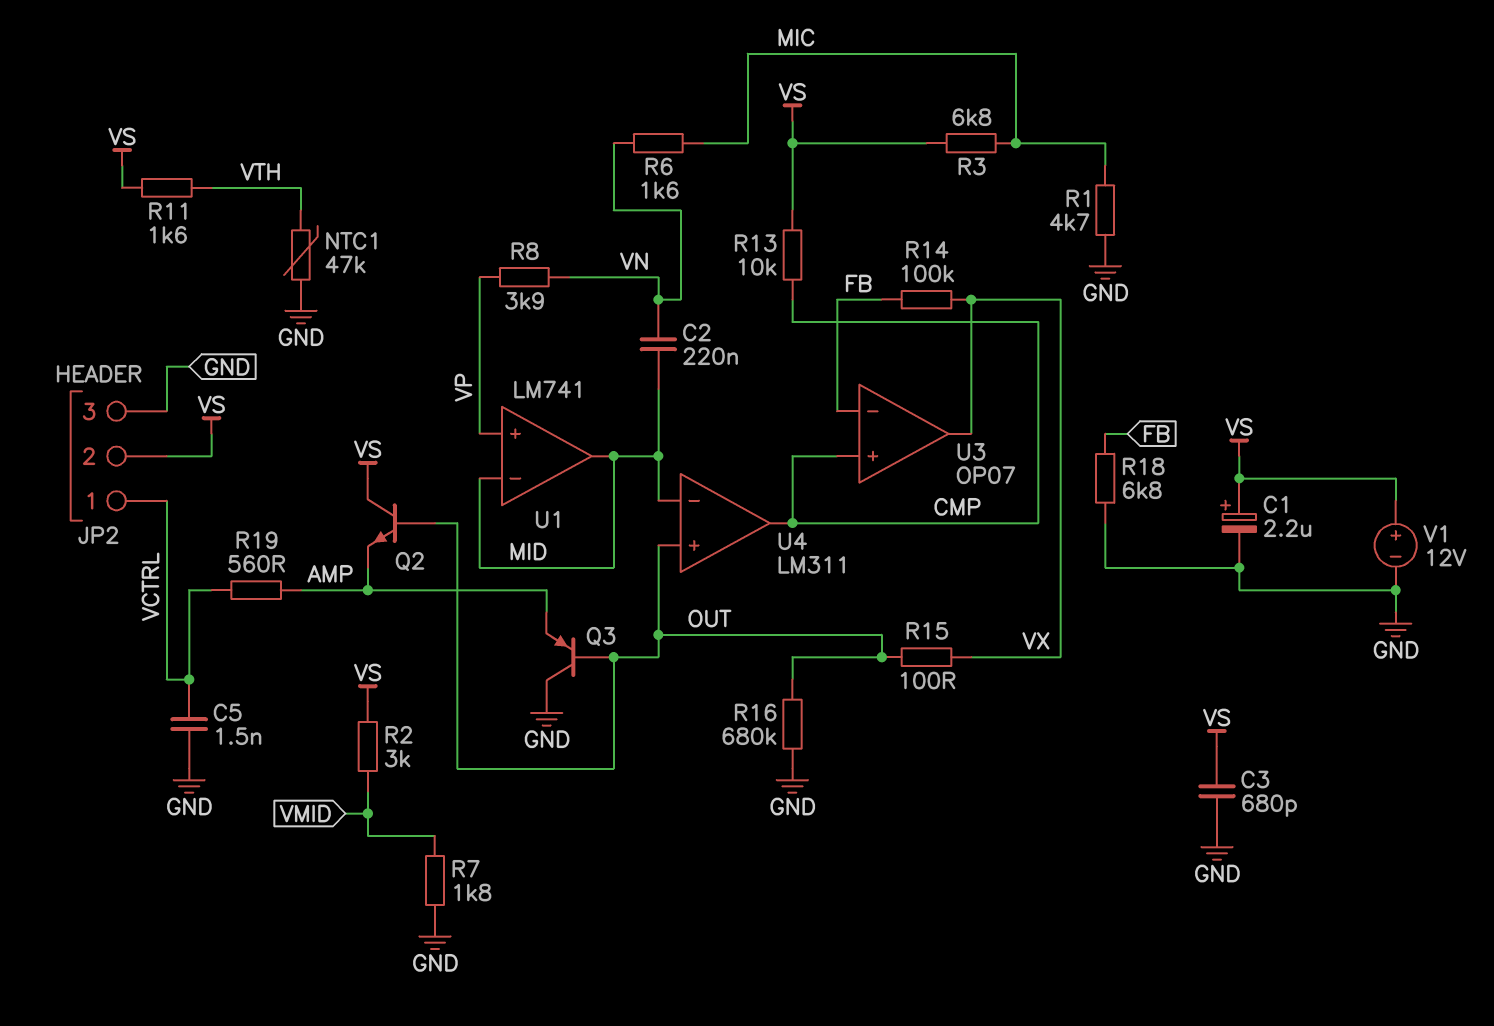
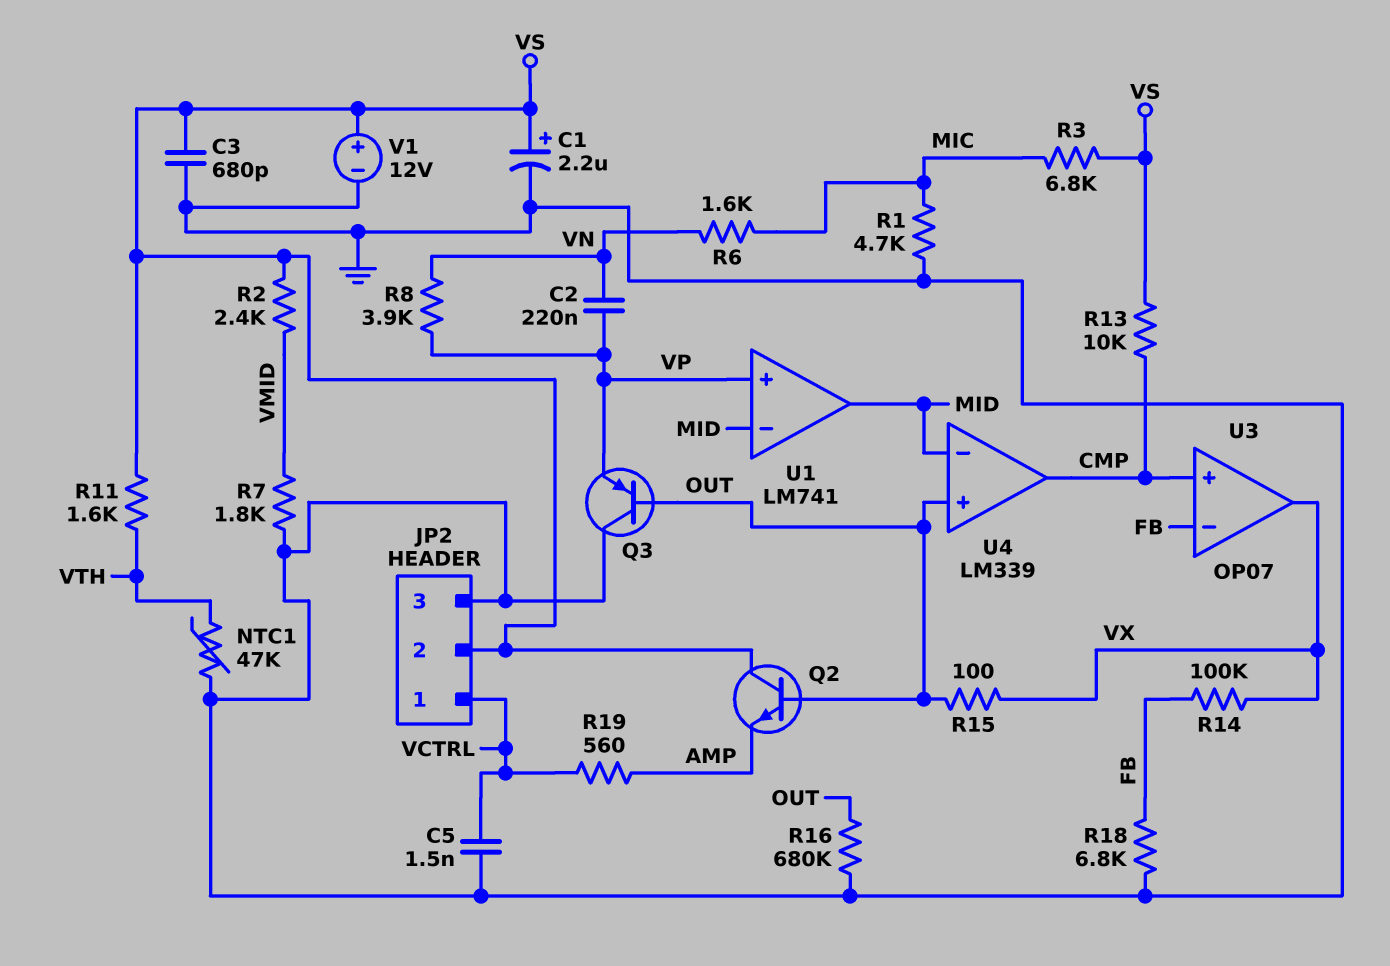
C2: 220nF (MID, VN) -> 220nF (VN, VP)
Q3: PNP (B OUT, C GND, E AMP) -> PNP (B OUT, C GND, E VP)
R2: 3k (VMID, VS) -> 2.4k (VMID, VS)
U4: LM311 -> LM339

